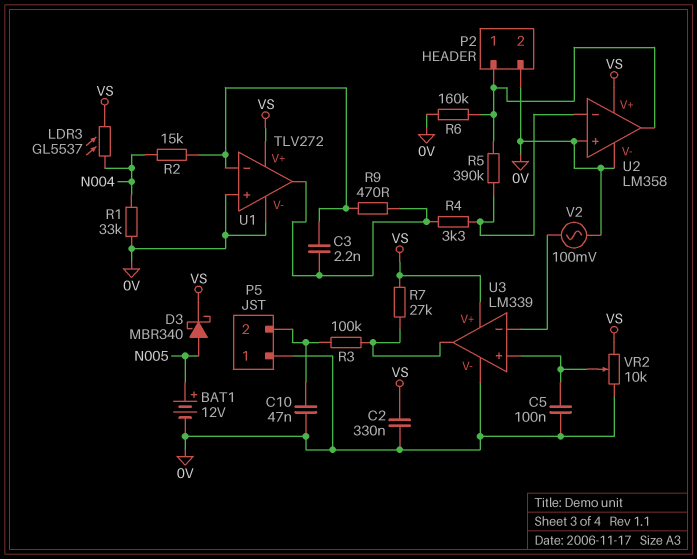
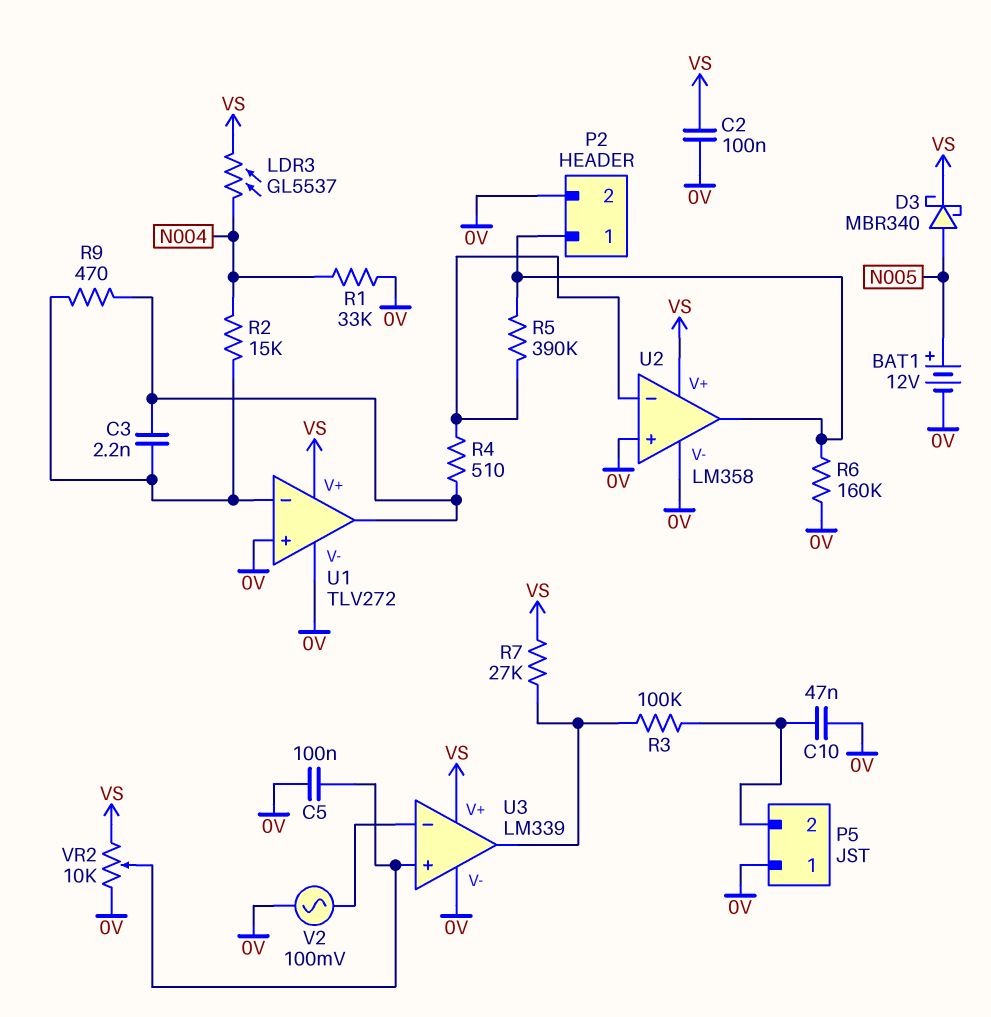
C2: 330nF (0V, VS) -> 100nF (0V, VS)
R4: 3.3k (U1/out, U2/in-) -> 510 (U1/out, U2/in-)

